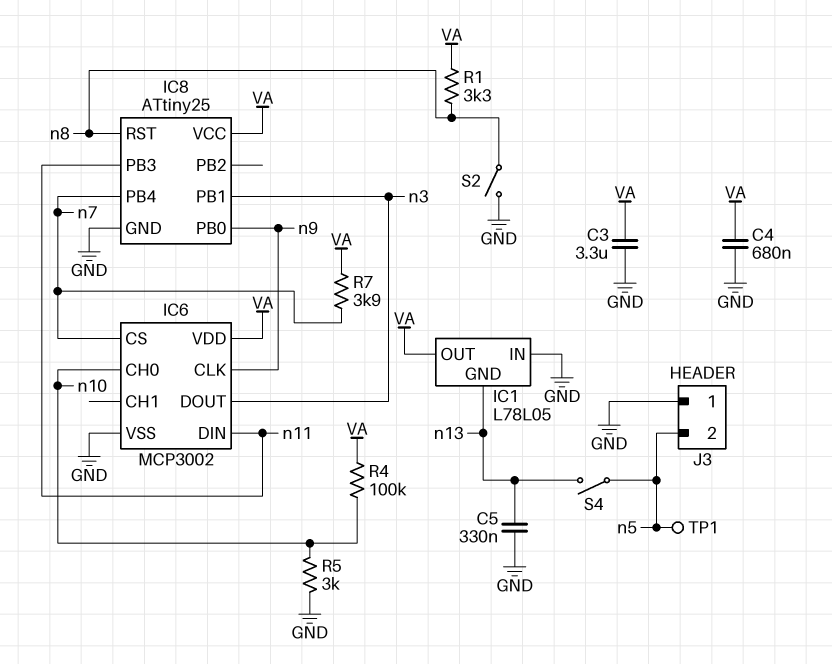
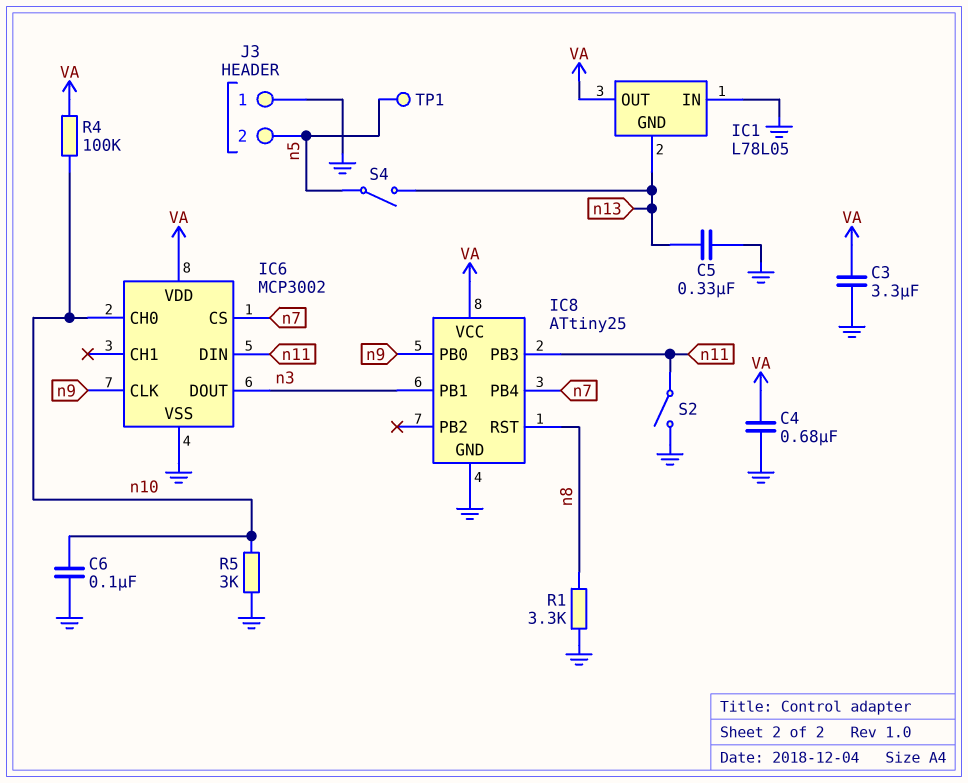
C6: none -> 100nF (GND, n10)
R1: 3.3k (VA, n8) -> 3.3k (GND, n8)
R7: 3.9k (VA, n7) -> none
S2: switch (GND, n8) -> switch (GND, n11)

